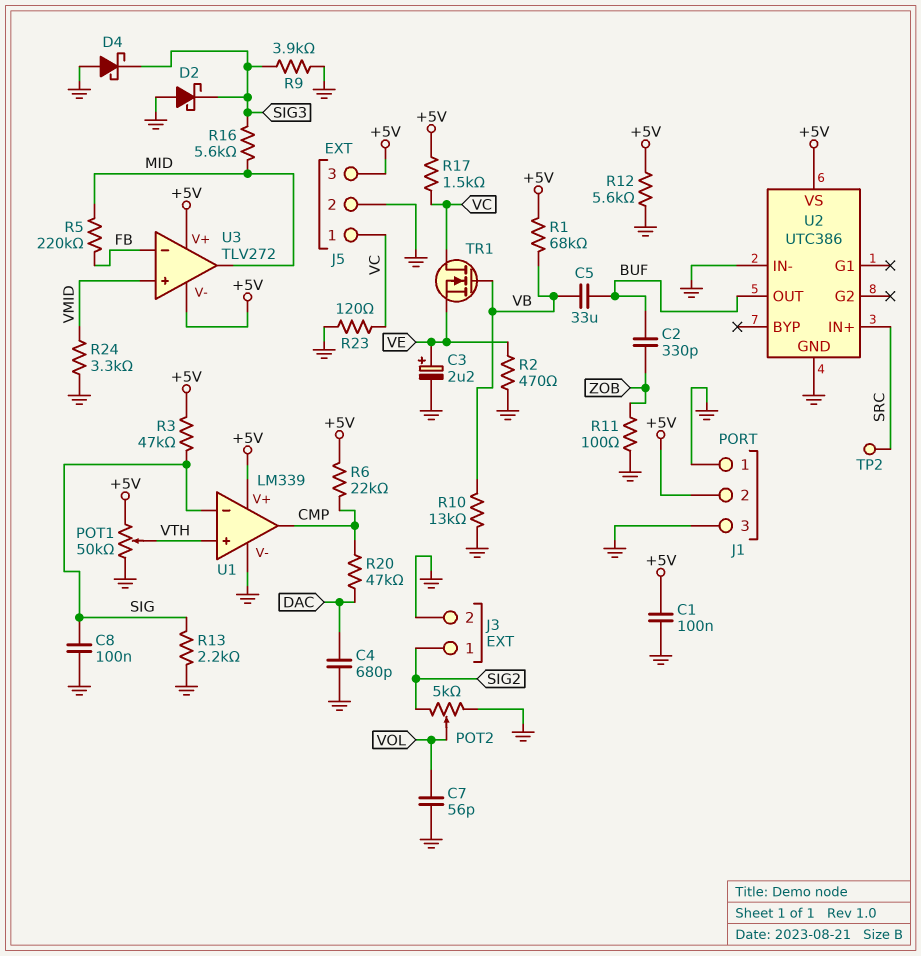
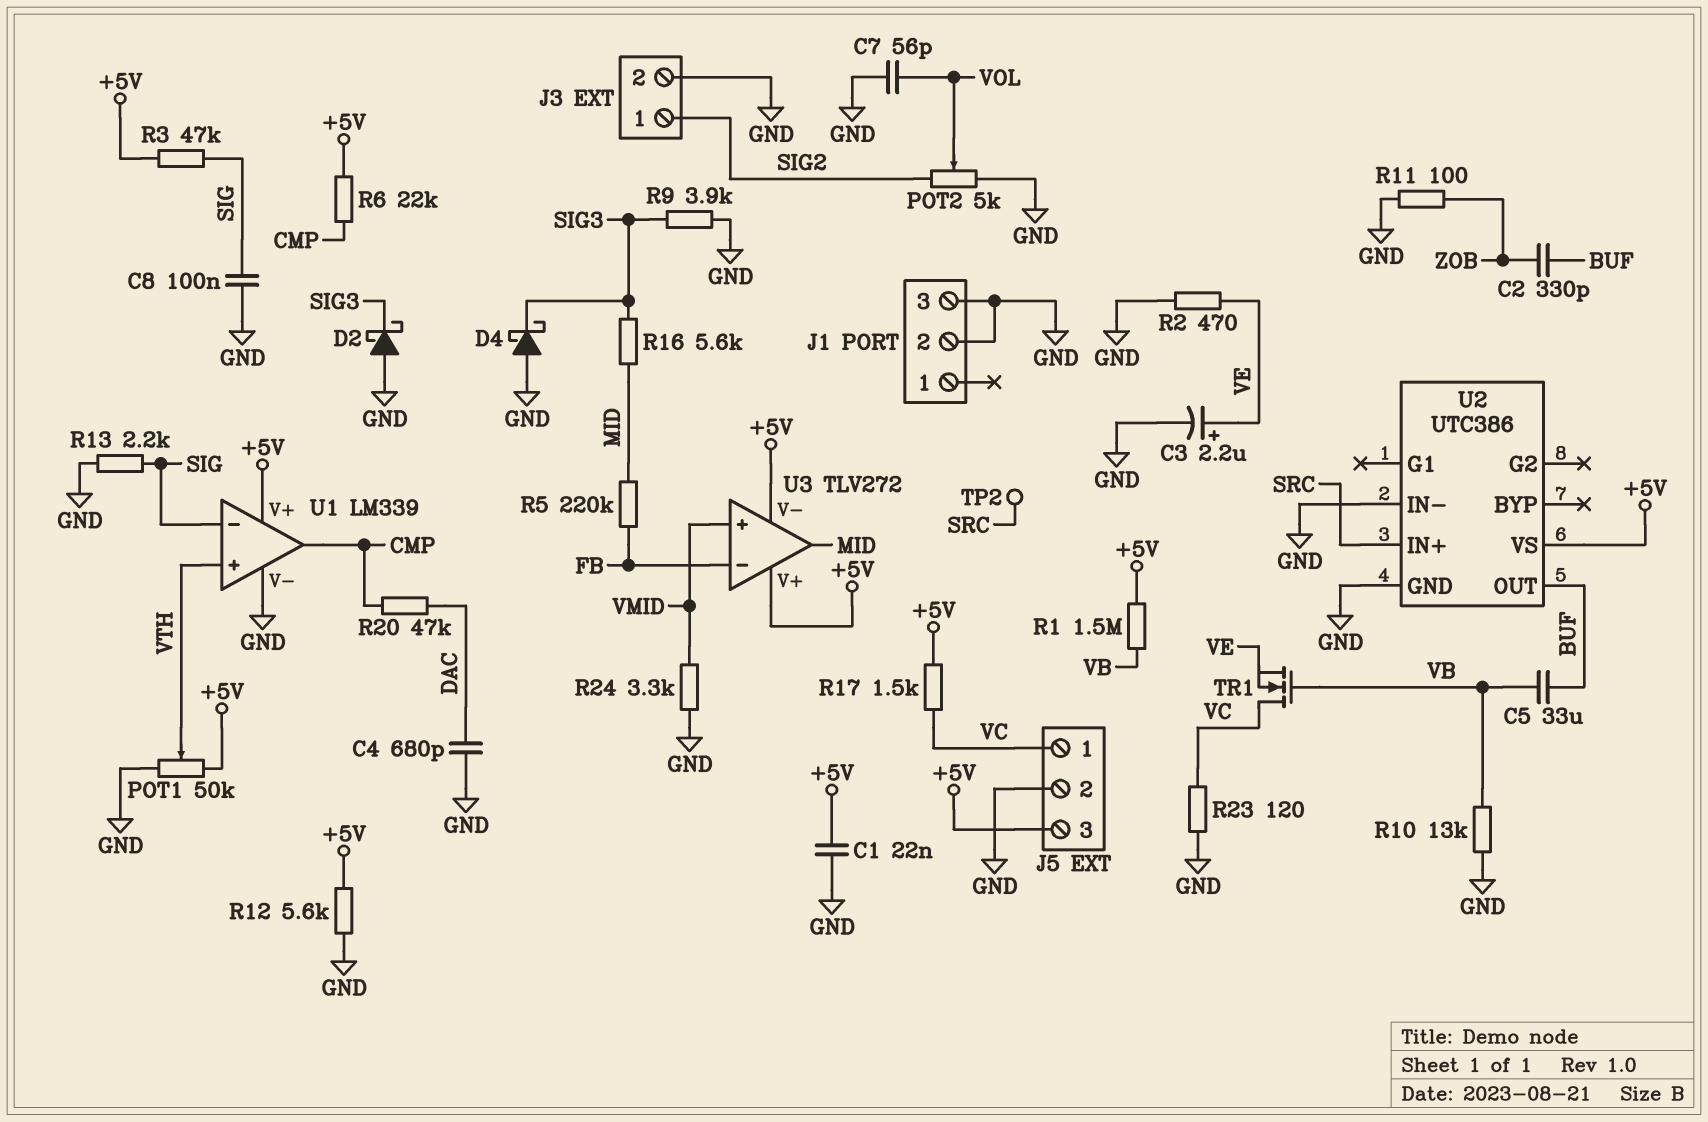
C1: 100nF (+5V, GND) -> 22nF (+5V, GND)
J1 pin 1: GND -> none
J1 pin 2: +5V -> GND
R1: 68k (+5V, VB) -> 1.5M (+5V, VB)

